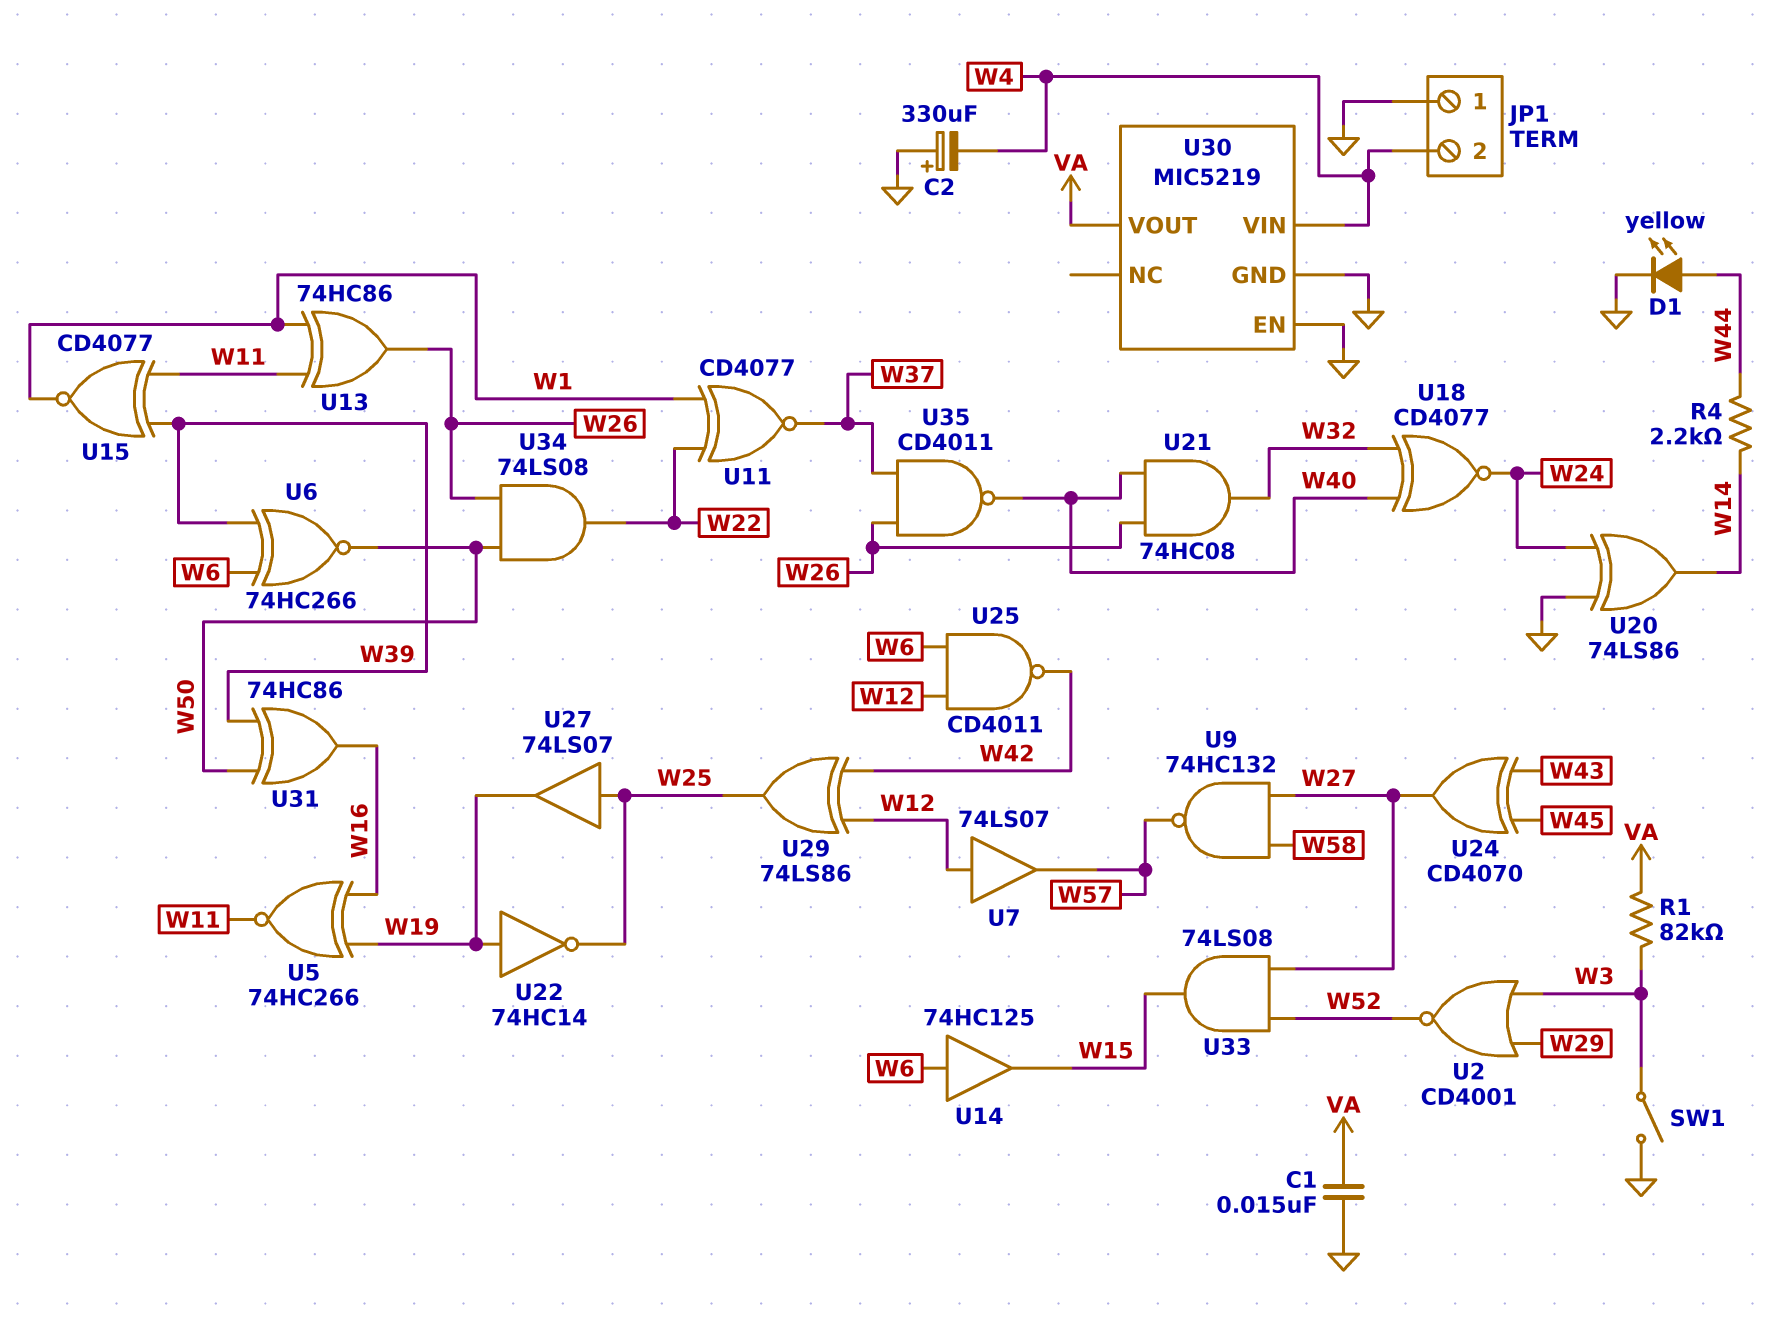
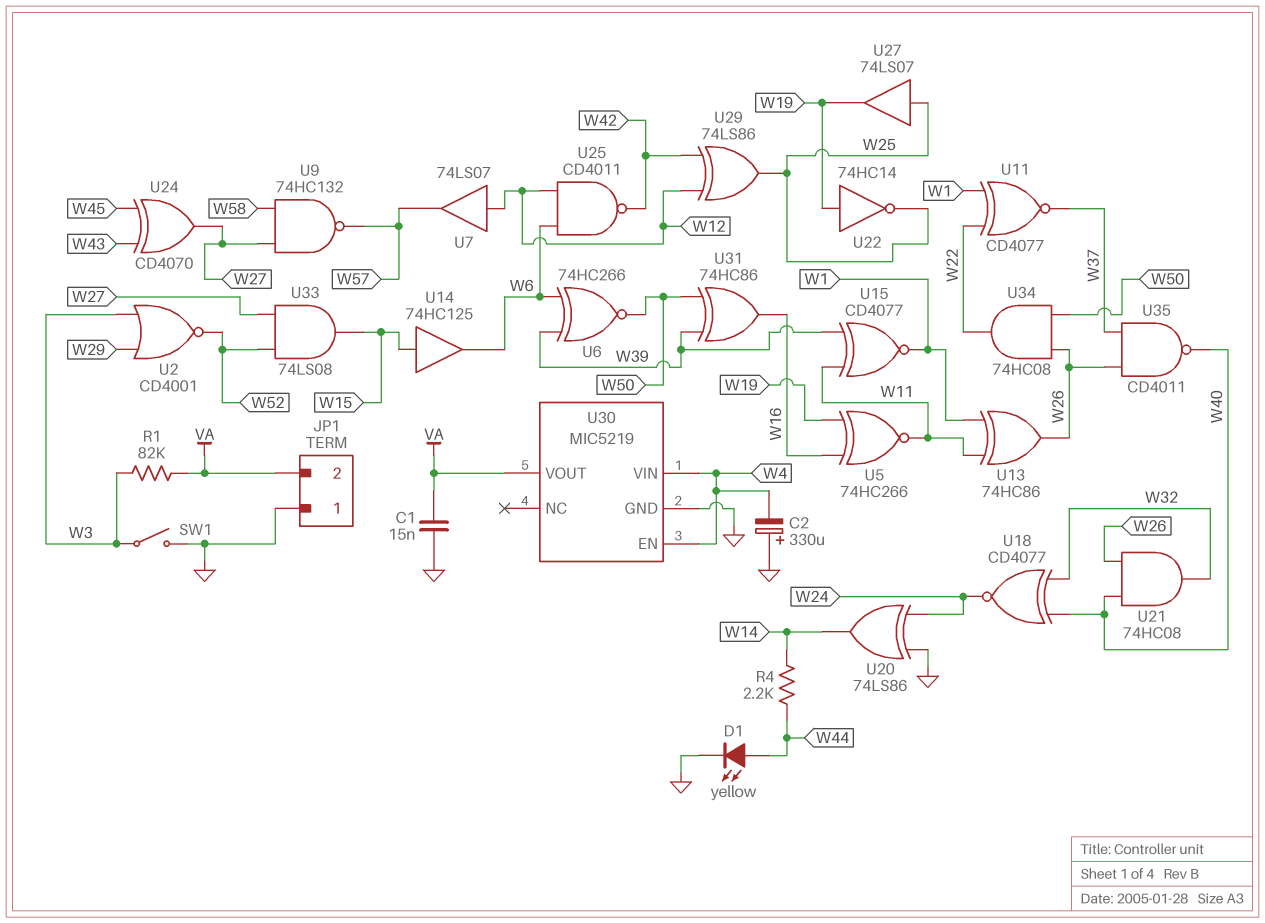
JP1 pin 2: W4 -> VA
U14: buffer 74HC125 (in W6, out W15) -> buffer 74HC125 (in W15, out W6)
U30 pin EN: GND -> W4
U34: AND 74LS08 (in W26, in W50, out W22) -> AND 74HC08 (in W26, in W50, out W22)

